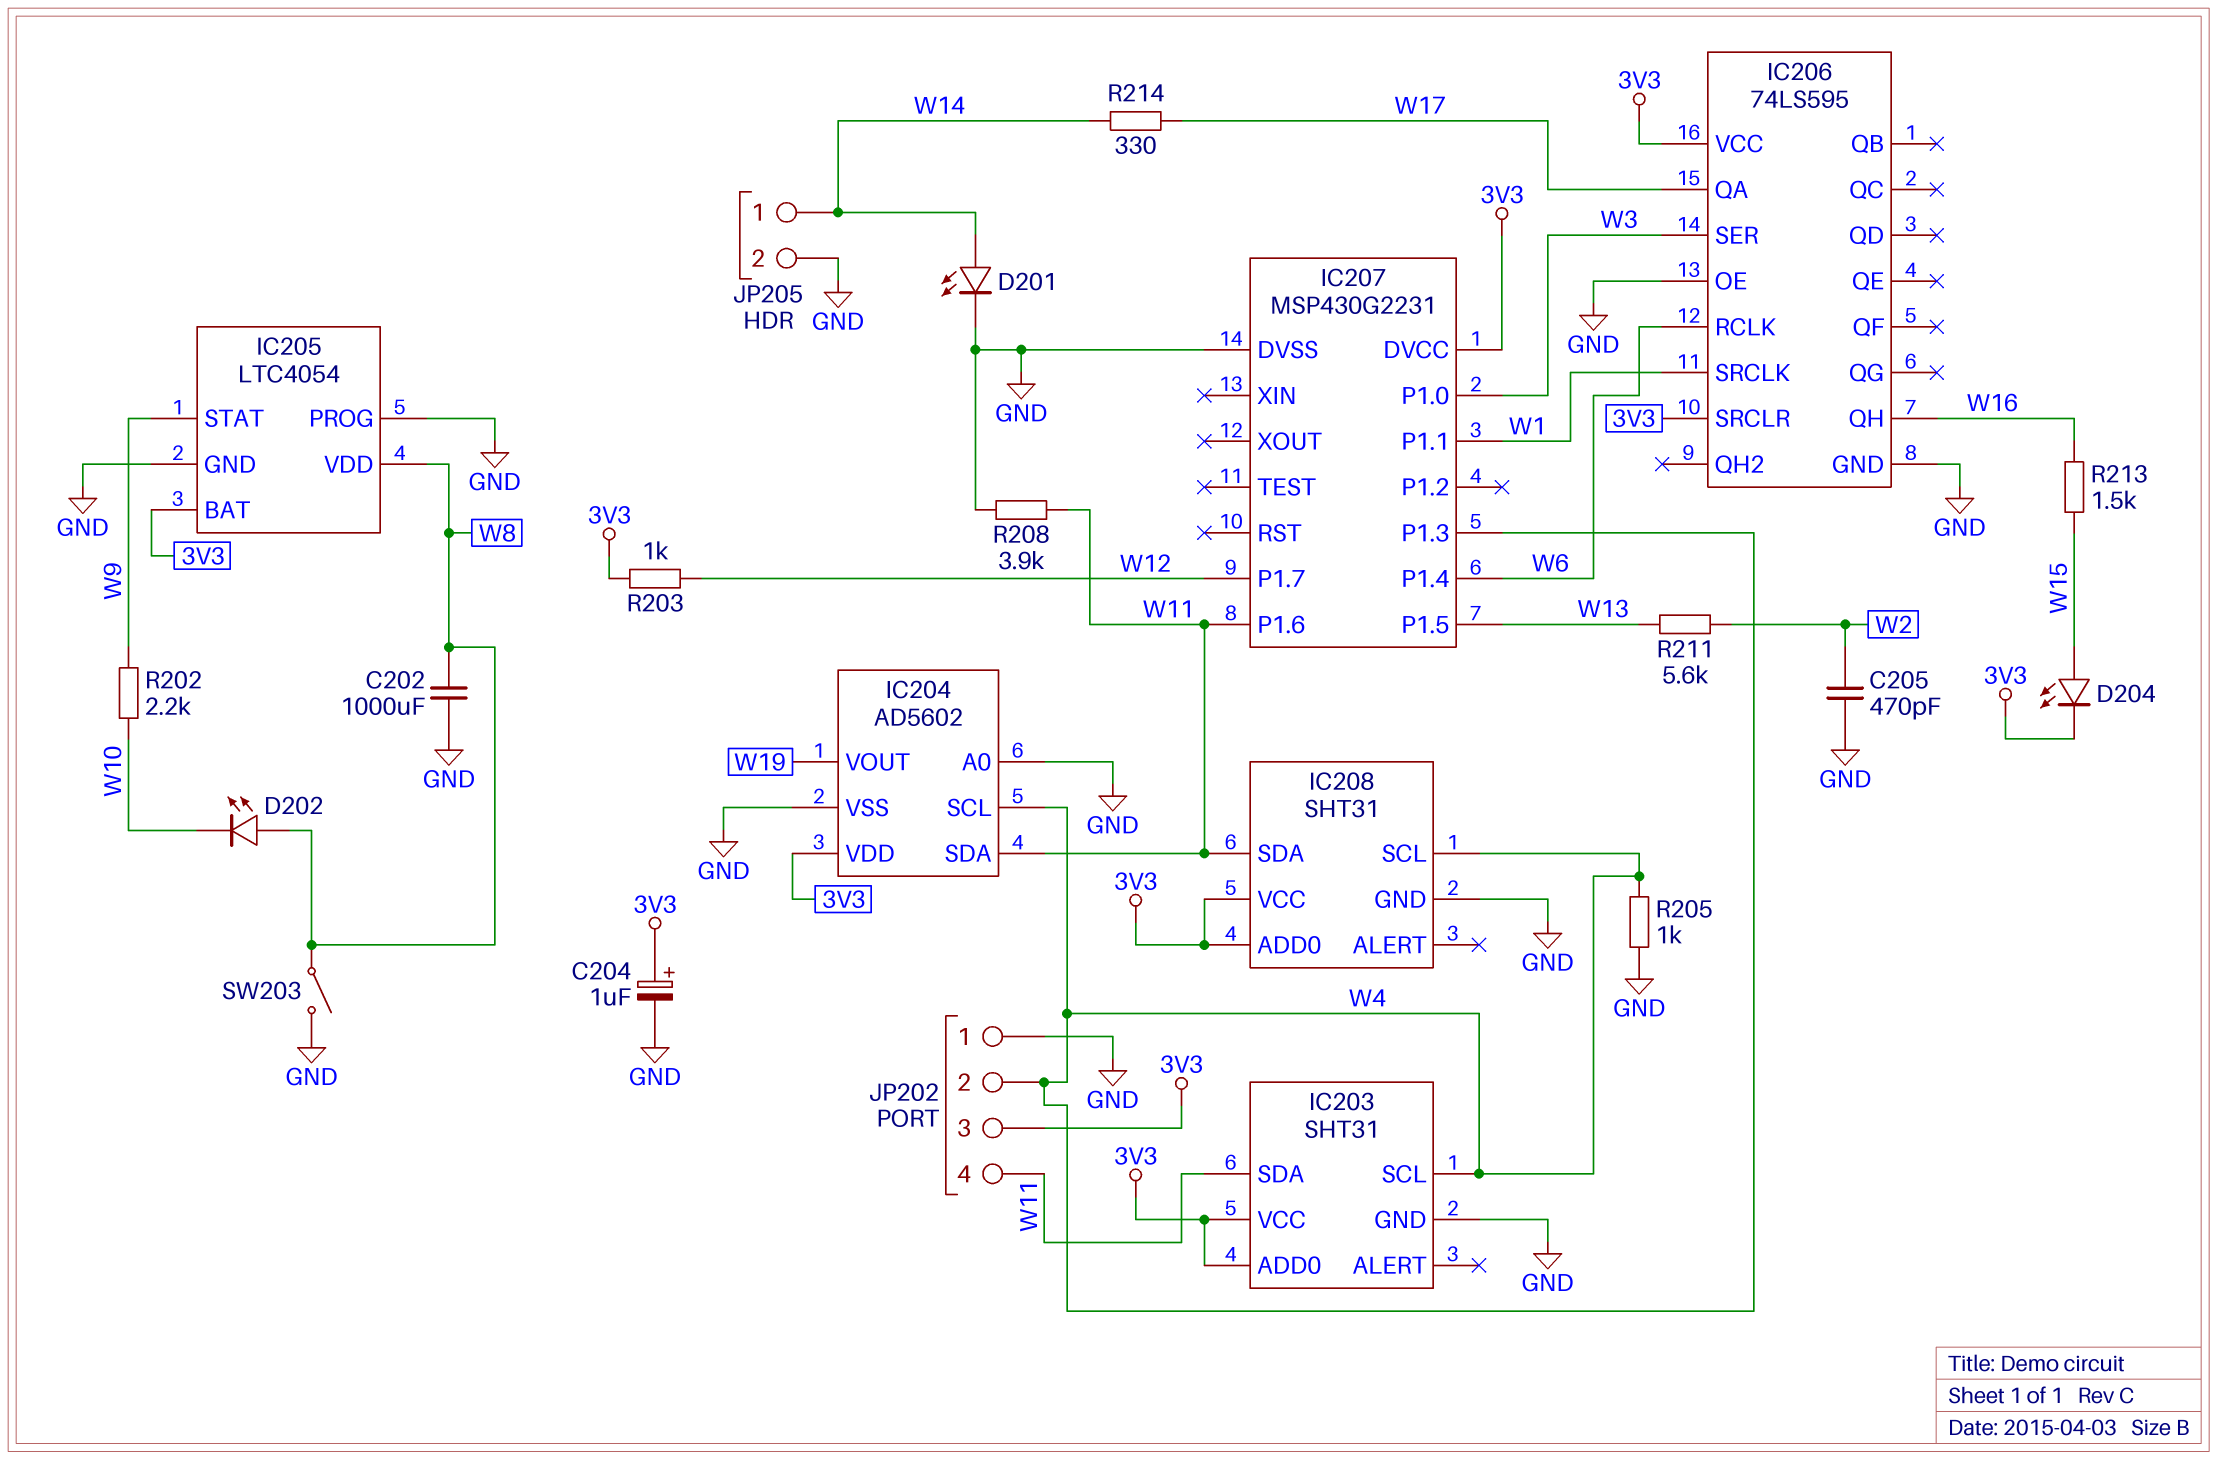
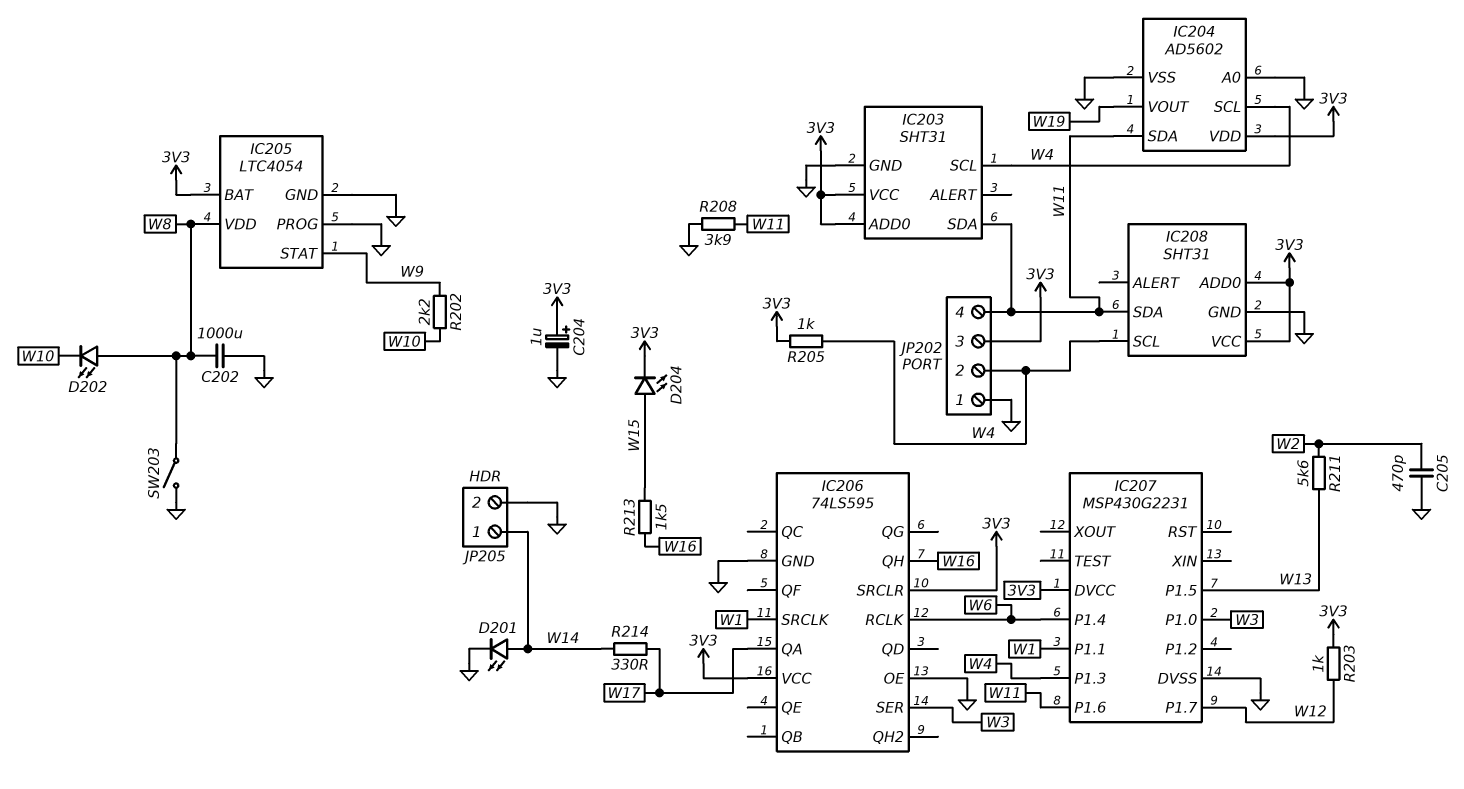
R205: 1k (GND, W4) -> 1k (3V3, W4)

